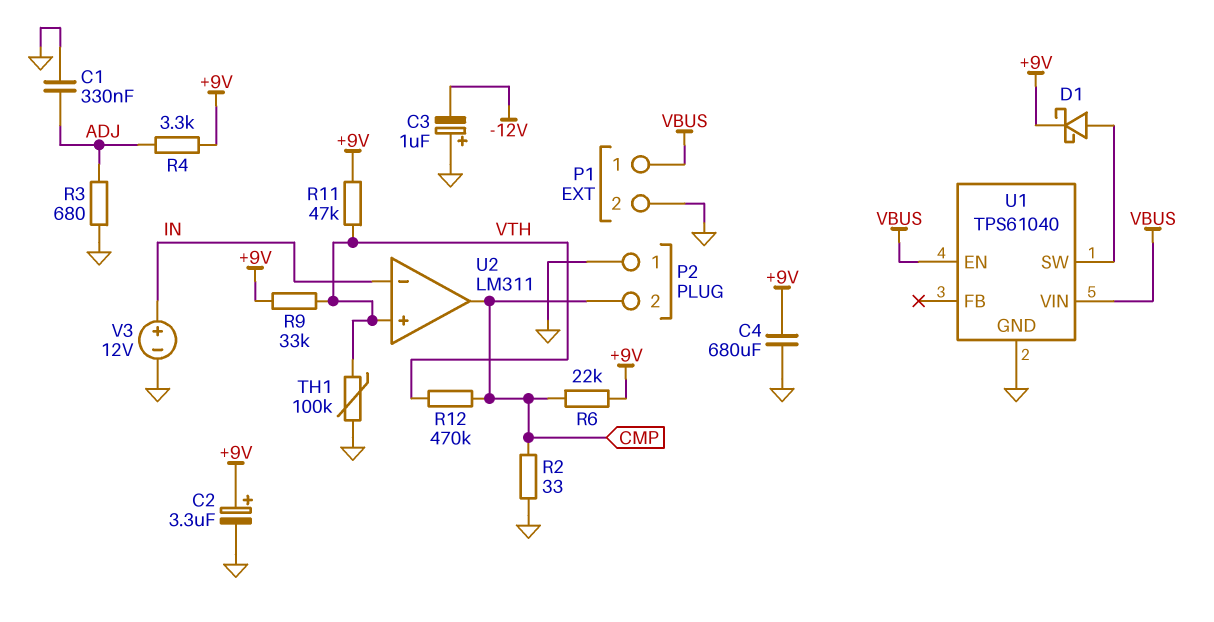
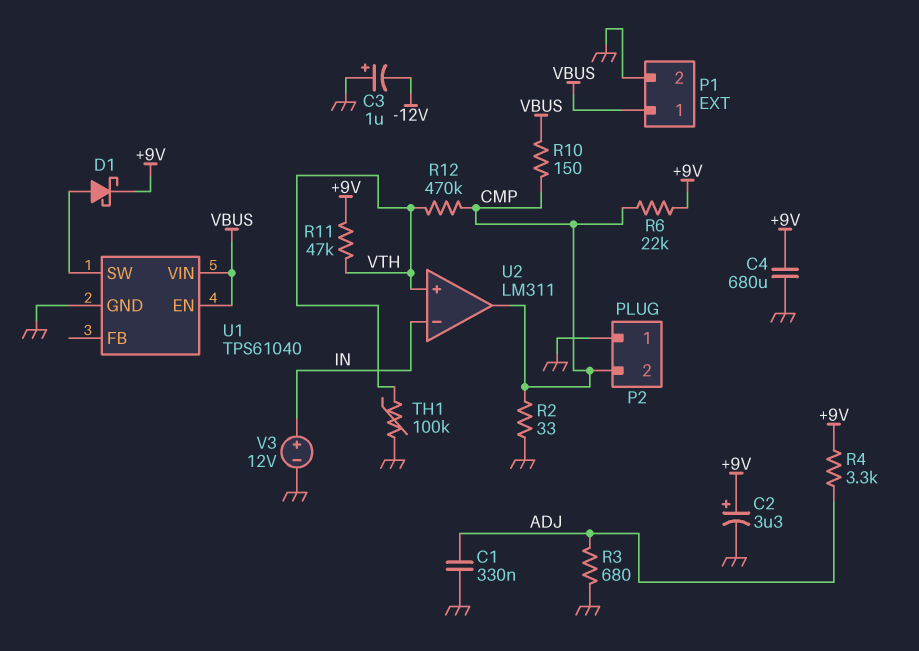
R9: 33k (+9V, VTH) -> none
R10: none -> 150 (CMP, VBUS)

